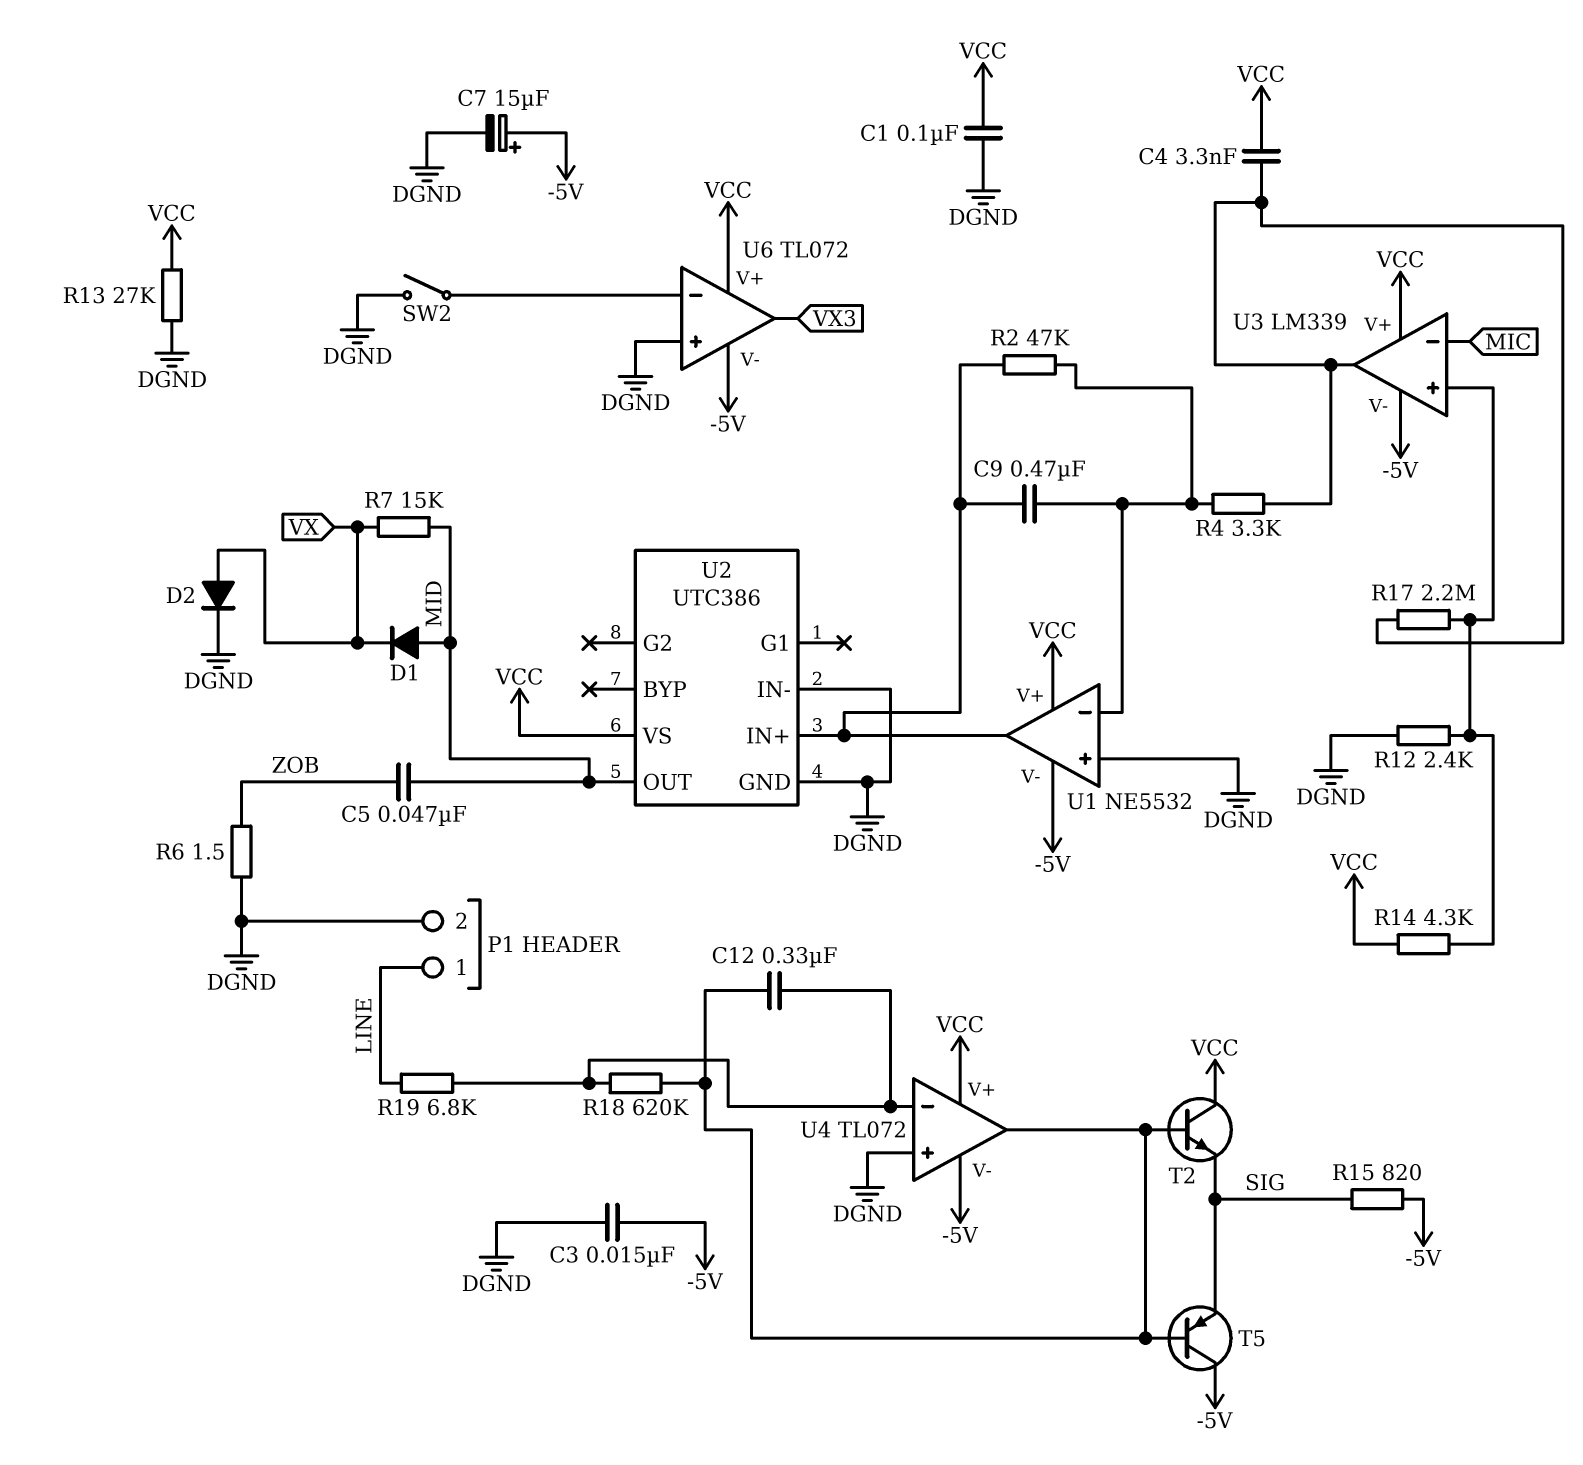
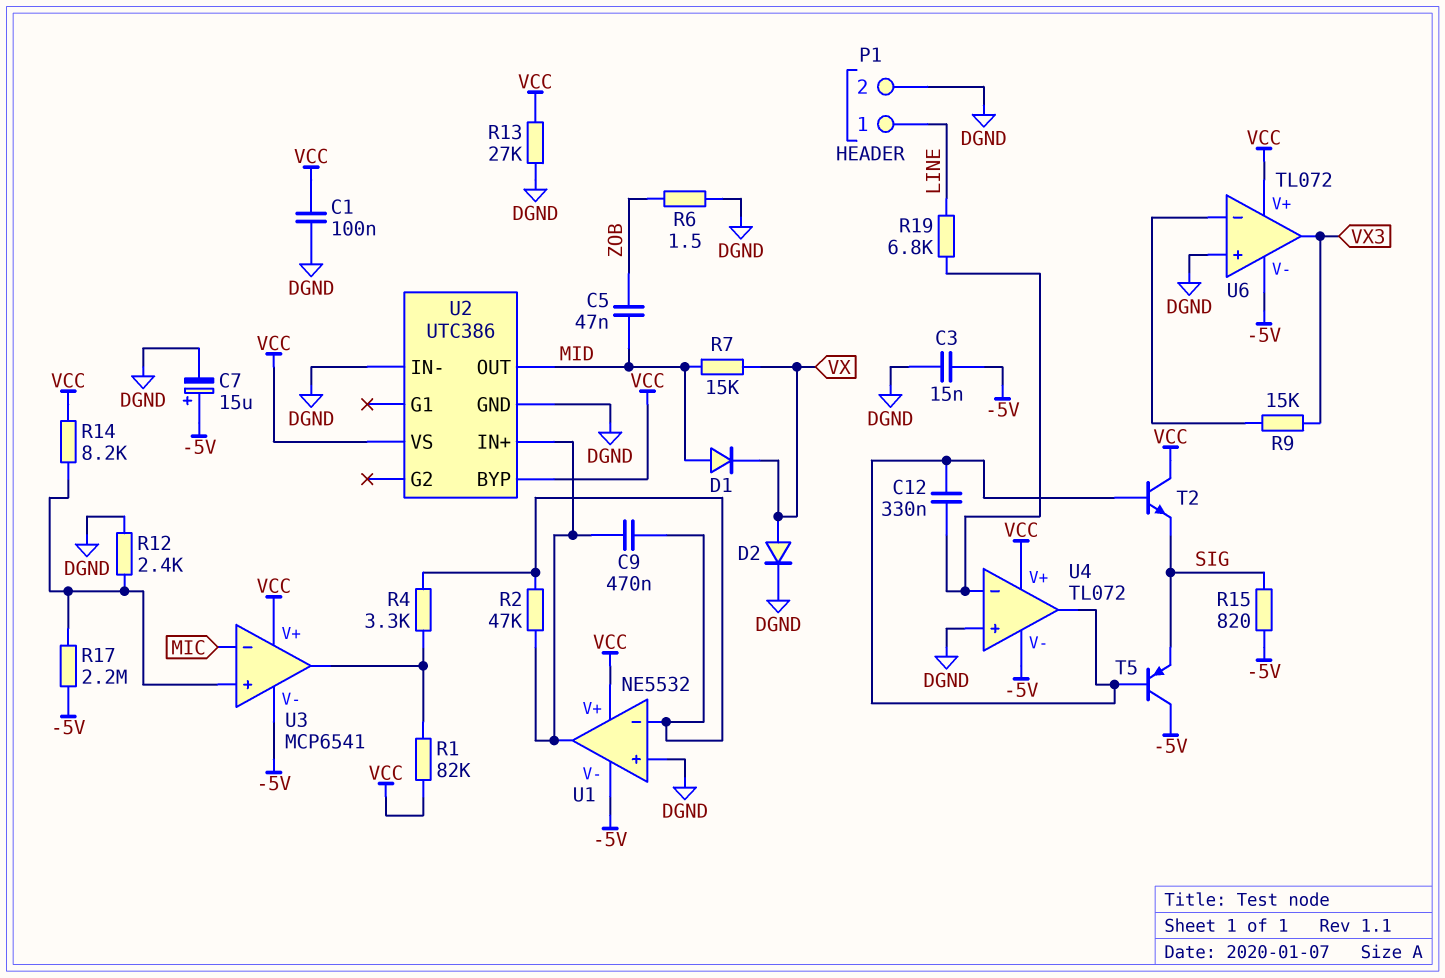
C4: 3.3nF (U3/out, VCC) -> none
R1: none -> 82k (U3/out, VCC)
R9: none -> 15k (U6/in-, VX3)
R14: 4.3k (U3/in+, VCC) -> 8.2k (U3/in+, VCC)
R17: 2.2M (U3/in+, U3/out) -> 2.2M (-5V, U3/in+)
R18: 620k (U4/in-, U4/out) -> none
SW2: switch (DGND, U6/in-) -> none
U2 pin BYP: none -> VCC
U3: LM339 -> MCP6541

